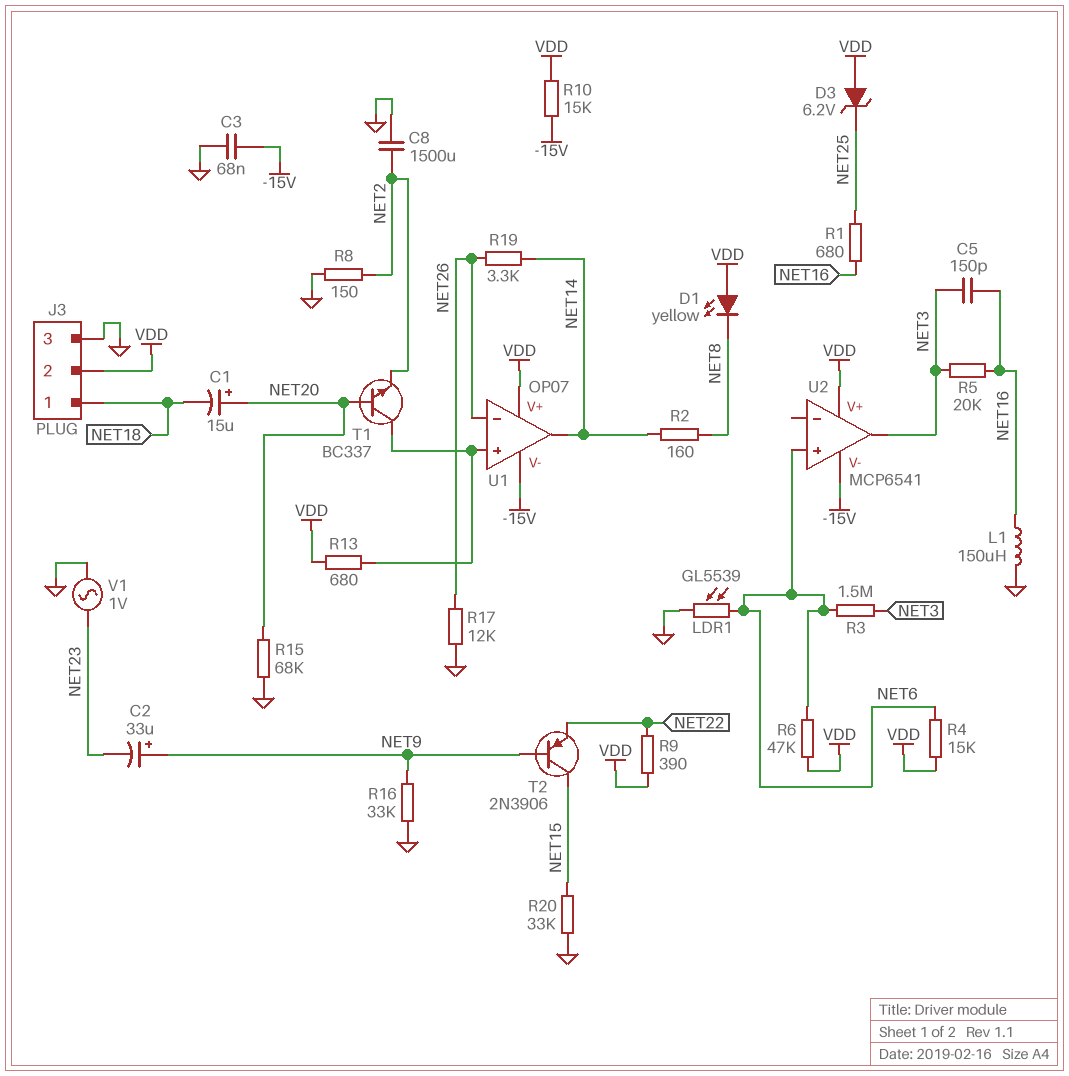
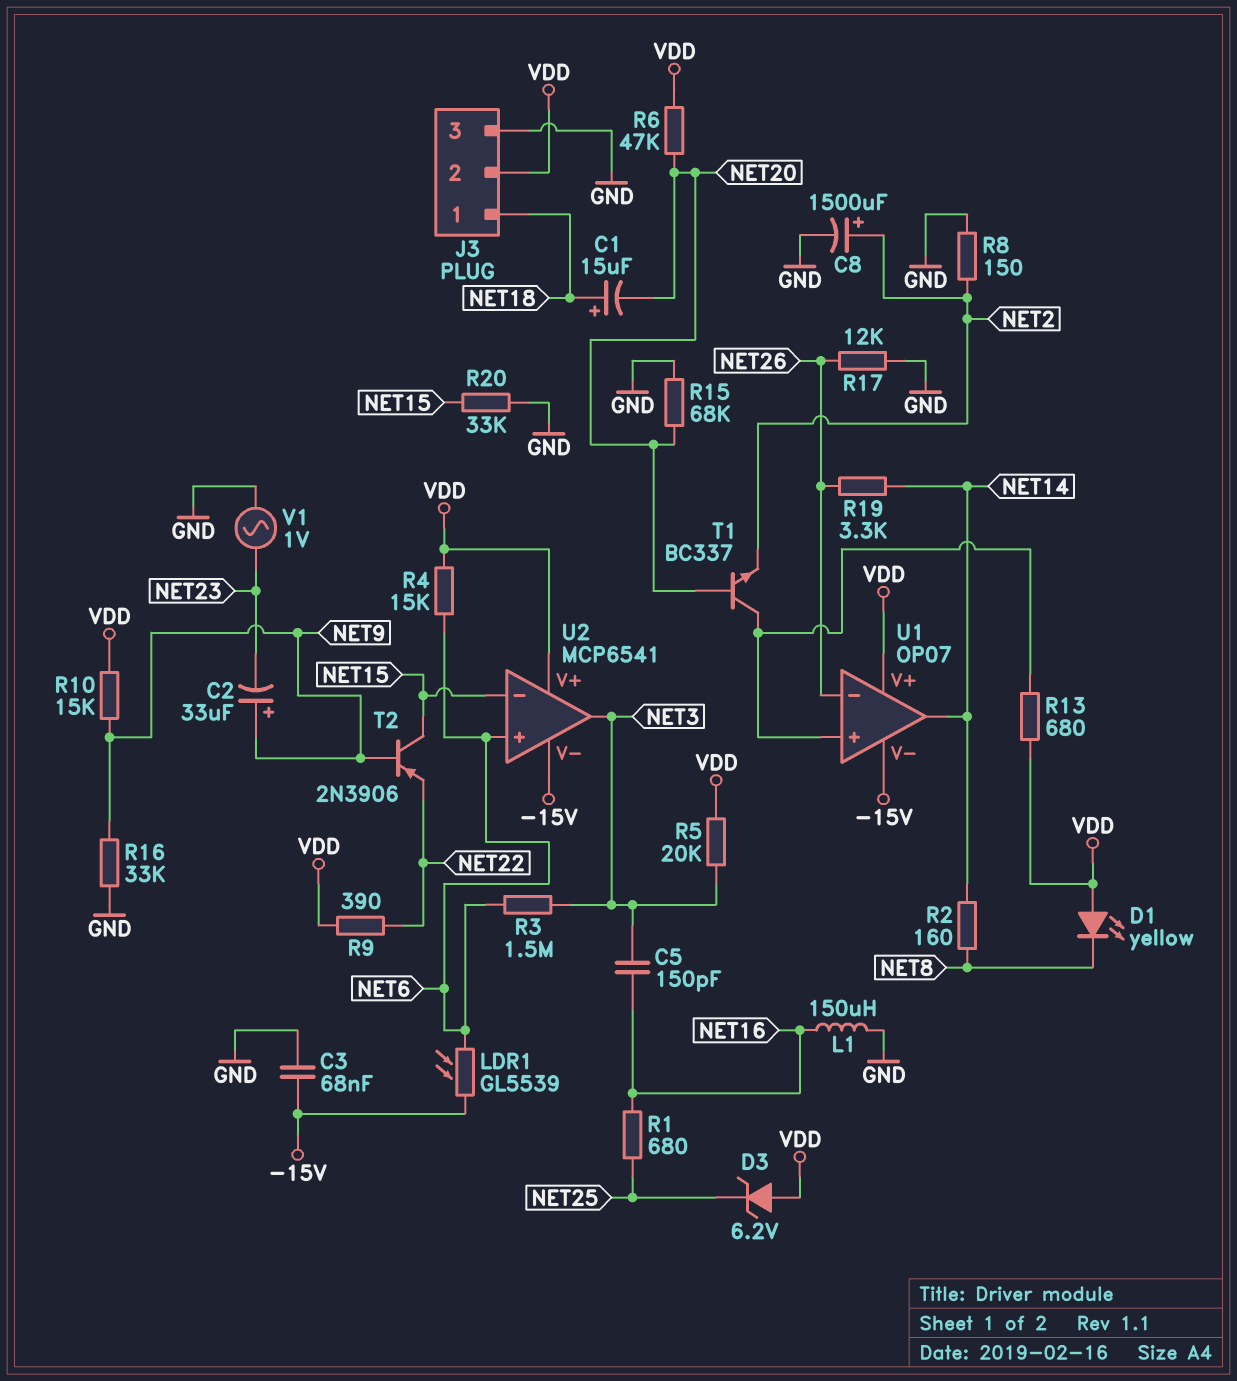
C1: 15uF (plus NET20, minus NET18) -> 15uF (plus NET18, minus NET20)
C8: 1500uF (GND, NET2) -> 1500uF (plus NET2, minus GND)
LDR1: GL5539 (GND, NET6) -> GL5539 (-15V, NET6)
R5: 20k (NET3, NET16) -> 20k (NET3, VDD)
R6: 47k (NET6, VDD) -> 47k (NET20, VDD)
R10: 15k (-15V, VDD) -> 15k (NET9, VDD)
U2 pin in-: none -> NET15

